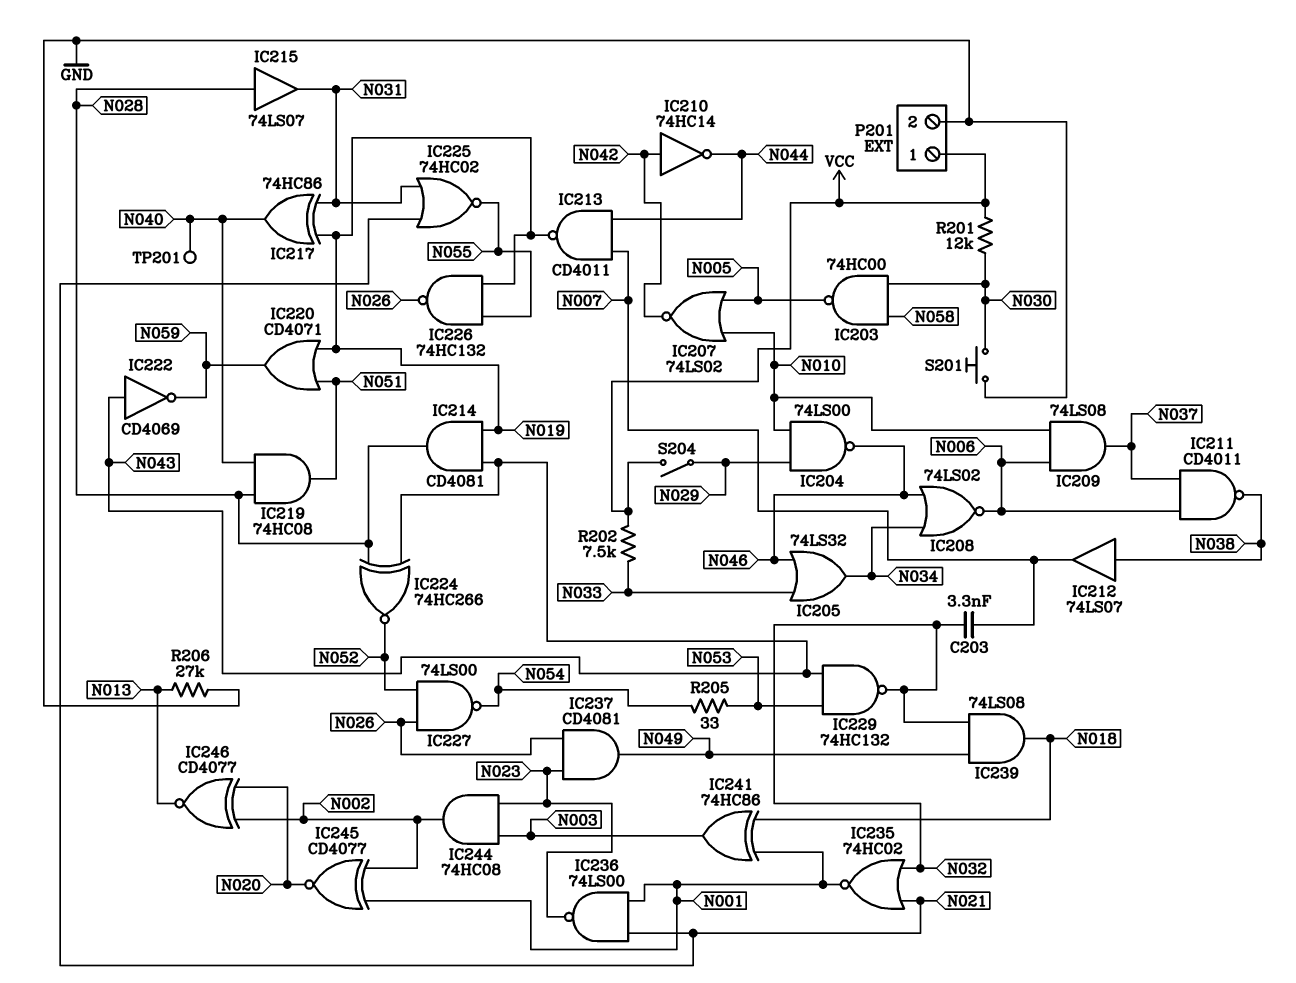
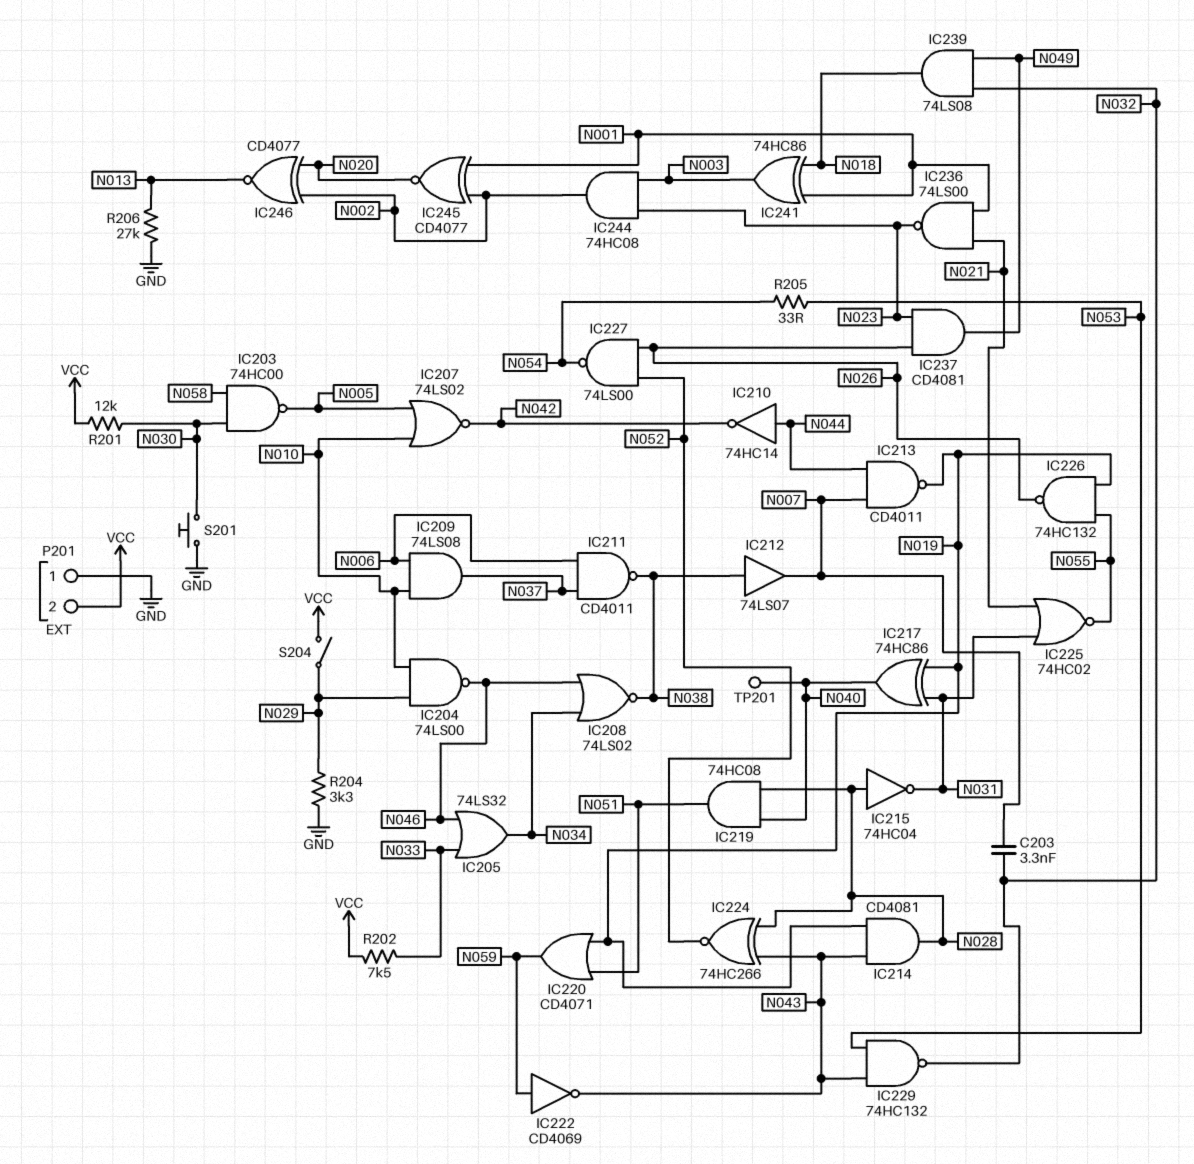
IC208: NOR 74LS02 (in N034, in N046, out N006) -> NOR 74LS02 (in N034, in N046, out N038)
IC210: NOT 74HC14 (in N042, out N044) -> NOT 74HC14 (in N044, out N042)
IC215: buffer 74LS07 (in N028, out N031) -> NOT 74HC04 (in N028, out N031)
IC222: NOT CD4069 (in N043, out N059) -> NOT CD4069 (in N059, out N043)
IC235: NOR 74HC02 (in N021, in N032, out N001) -> none
P201 pin 1: VCC -> GND
P201 pin 2: GND -> VCC
R204: none -> 3.3k (GND, N029)

